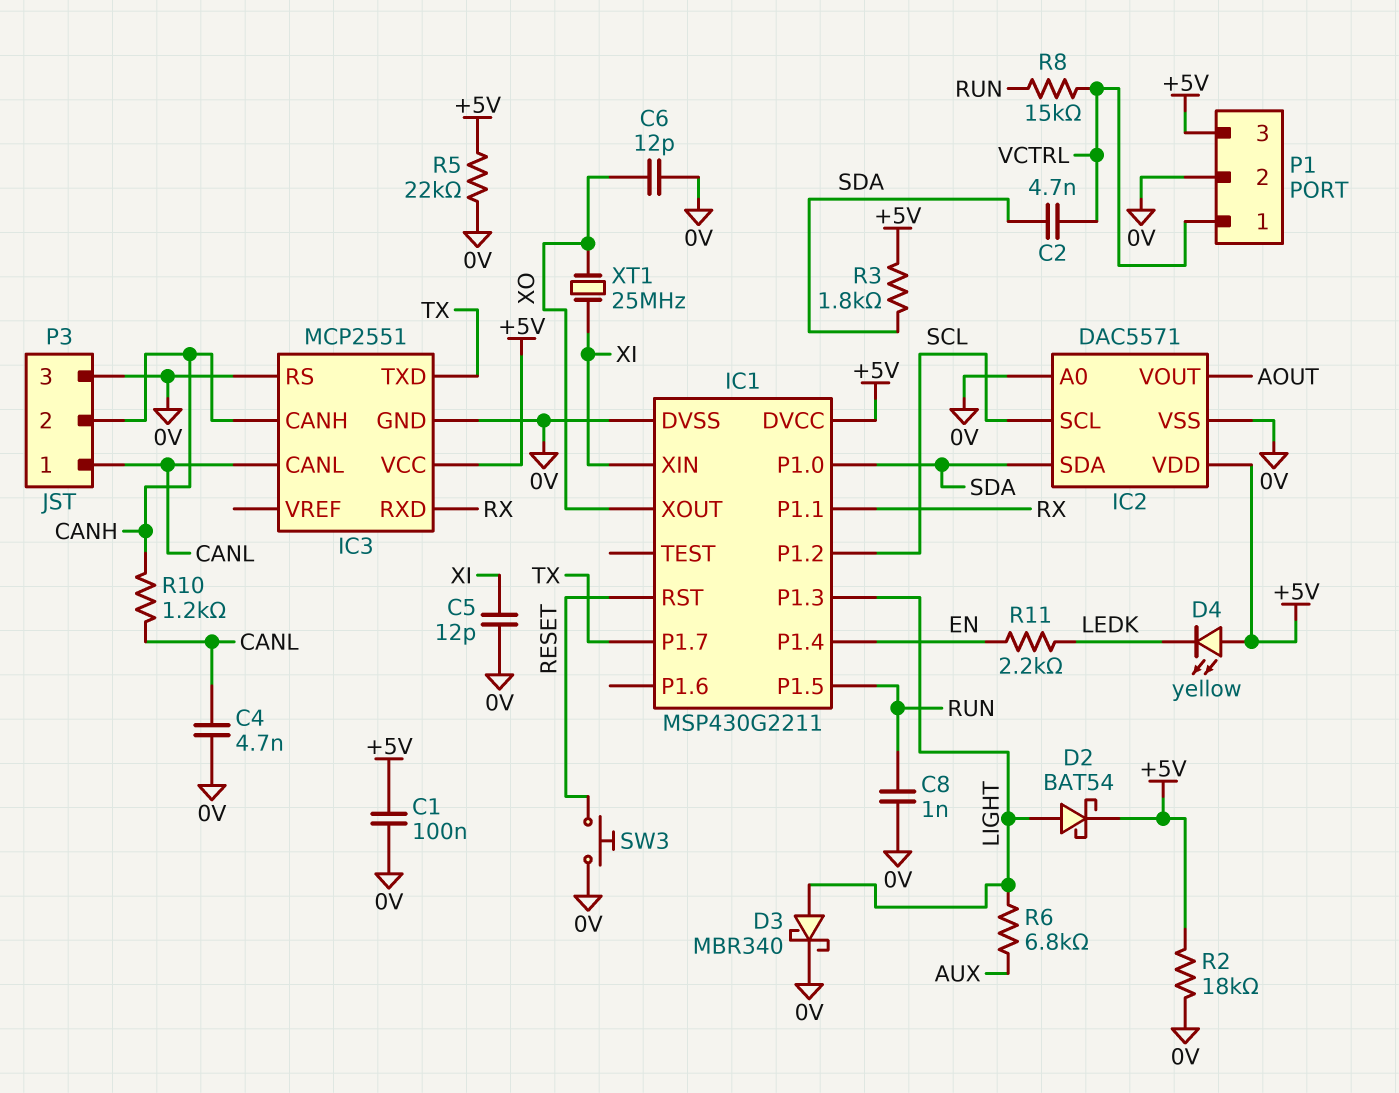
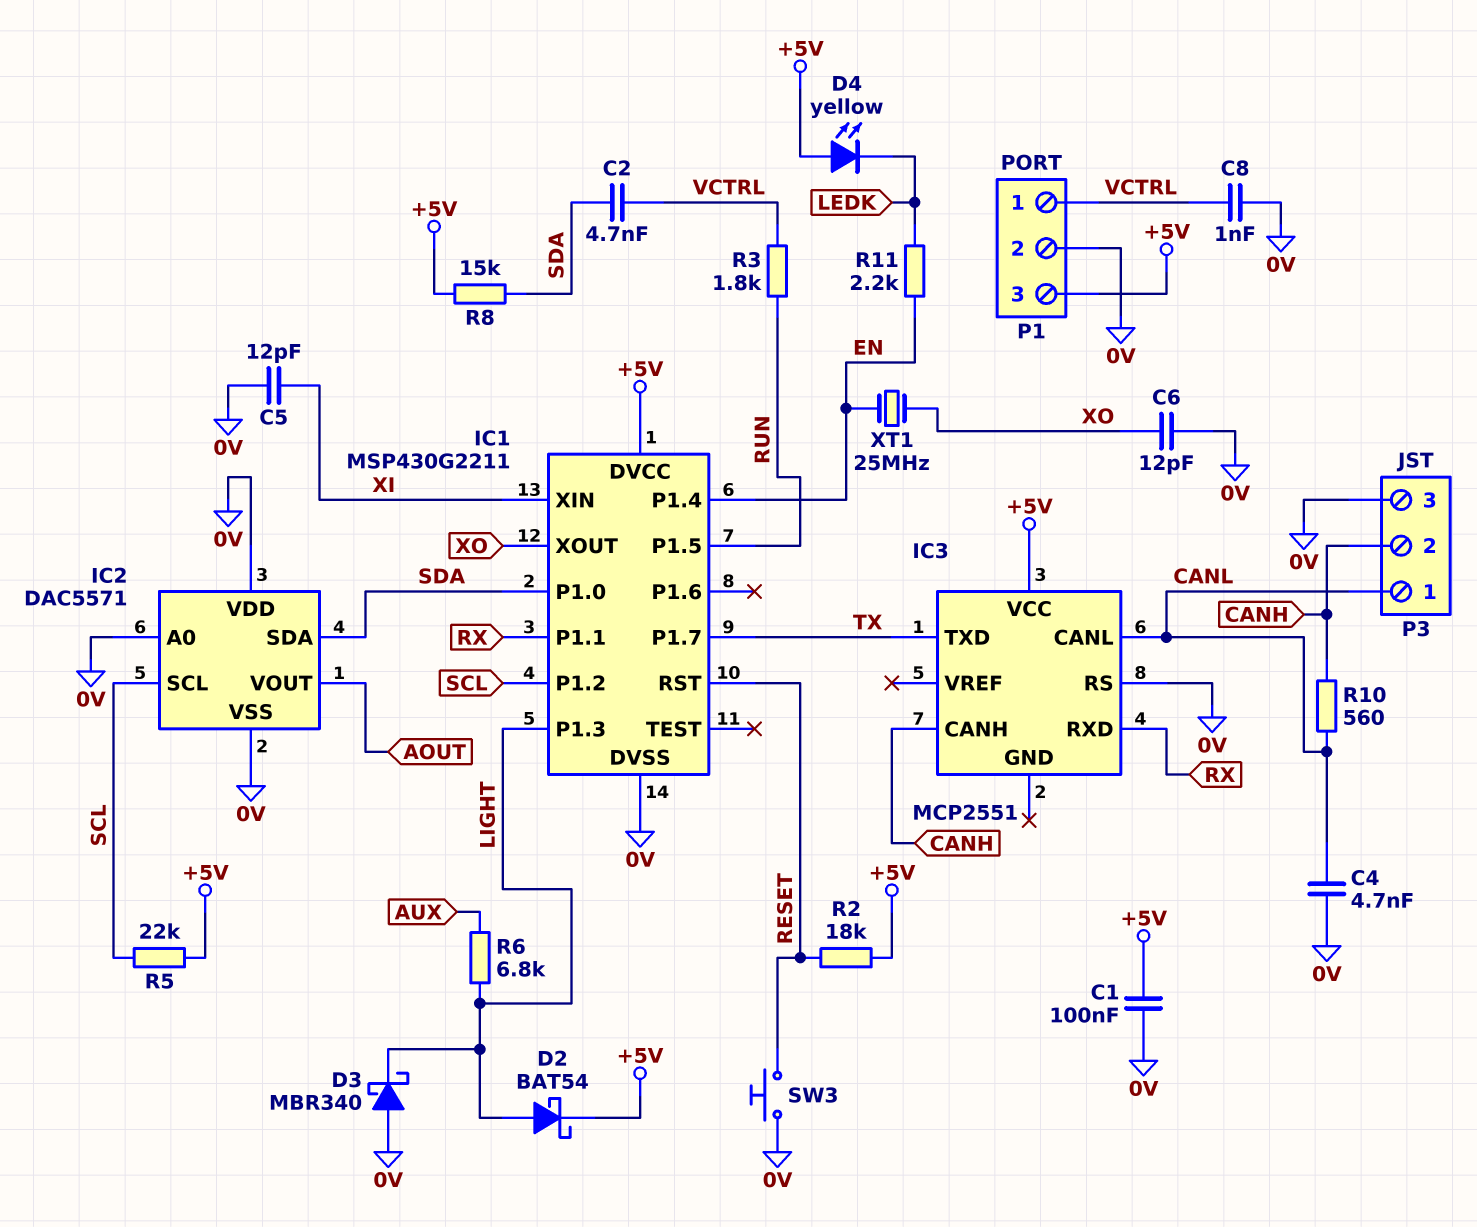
C8: 1nF (0V, RUN) -> 1nF (0V, VCTRL)
D3: schottky MBR340 (A LIGHT, K 0V) -> schottky MBR340 (A 0V, K LIGHT)
IC2 pin VDD: +5V -> 0V
IC3 pin GND: 0V -> none
R2: 18k (+5V, 0V) -> 18k (+5V, RESET)
R3: 1.8k (+5V, SDA) -> 1.8k (RUN, VCTRL)
R5: 22k (+5V, 0V) -> 22k (+5V, SCL)
R8: 15k (RUN, VCTRL) -> 15k (+5V, SDA)
R10: 1.2k (CANH, CANL) -> 560 (CANH, CANL)
XT1: 25MHz (XI, XO) -> 25MHz (EN, XO)

